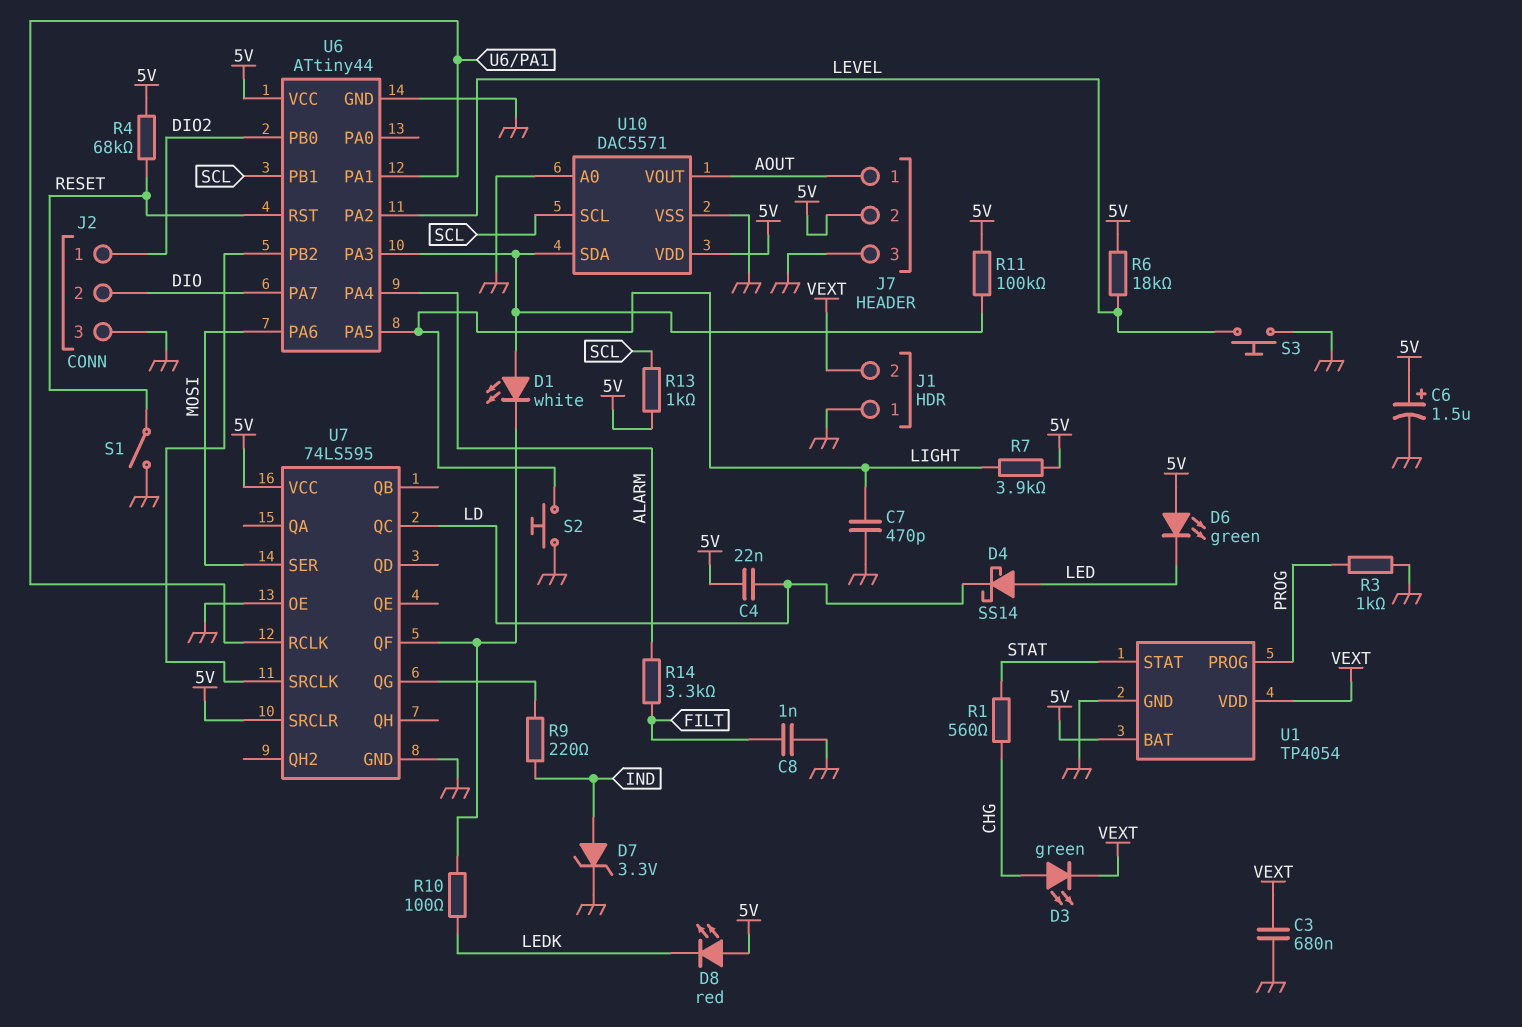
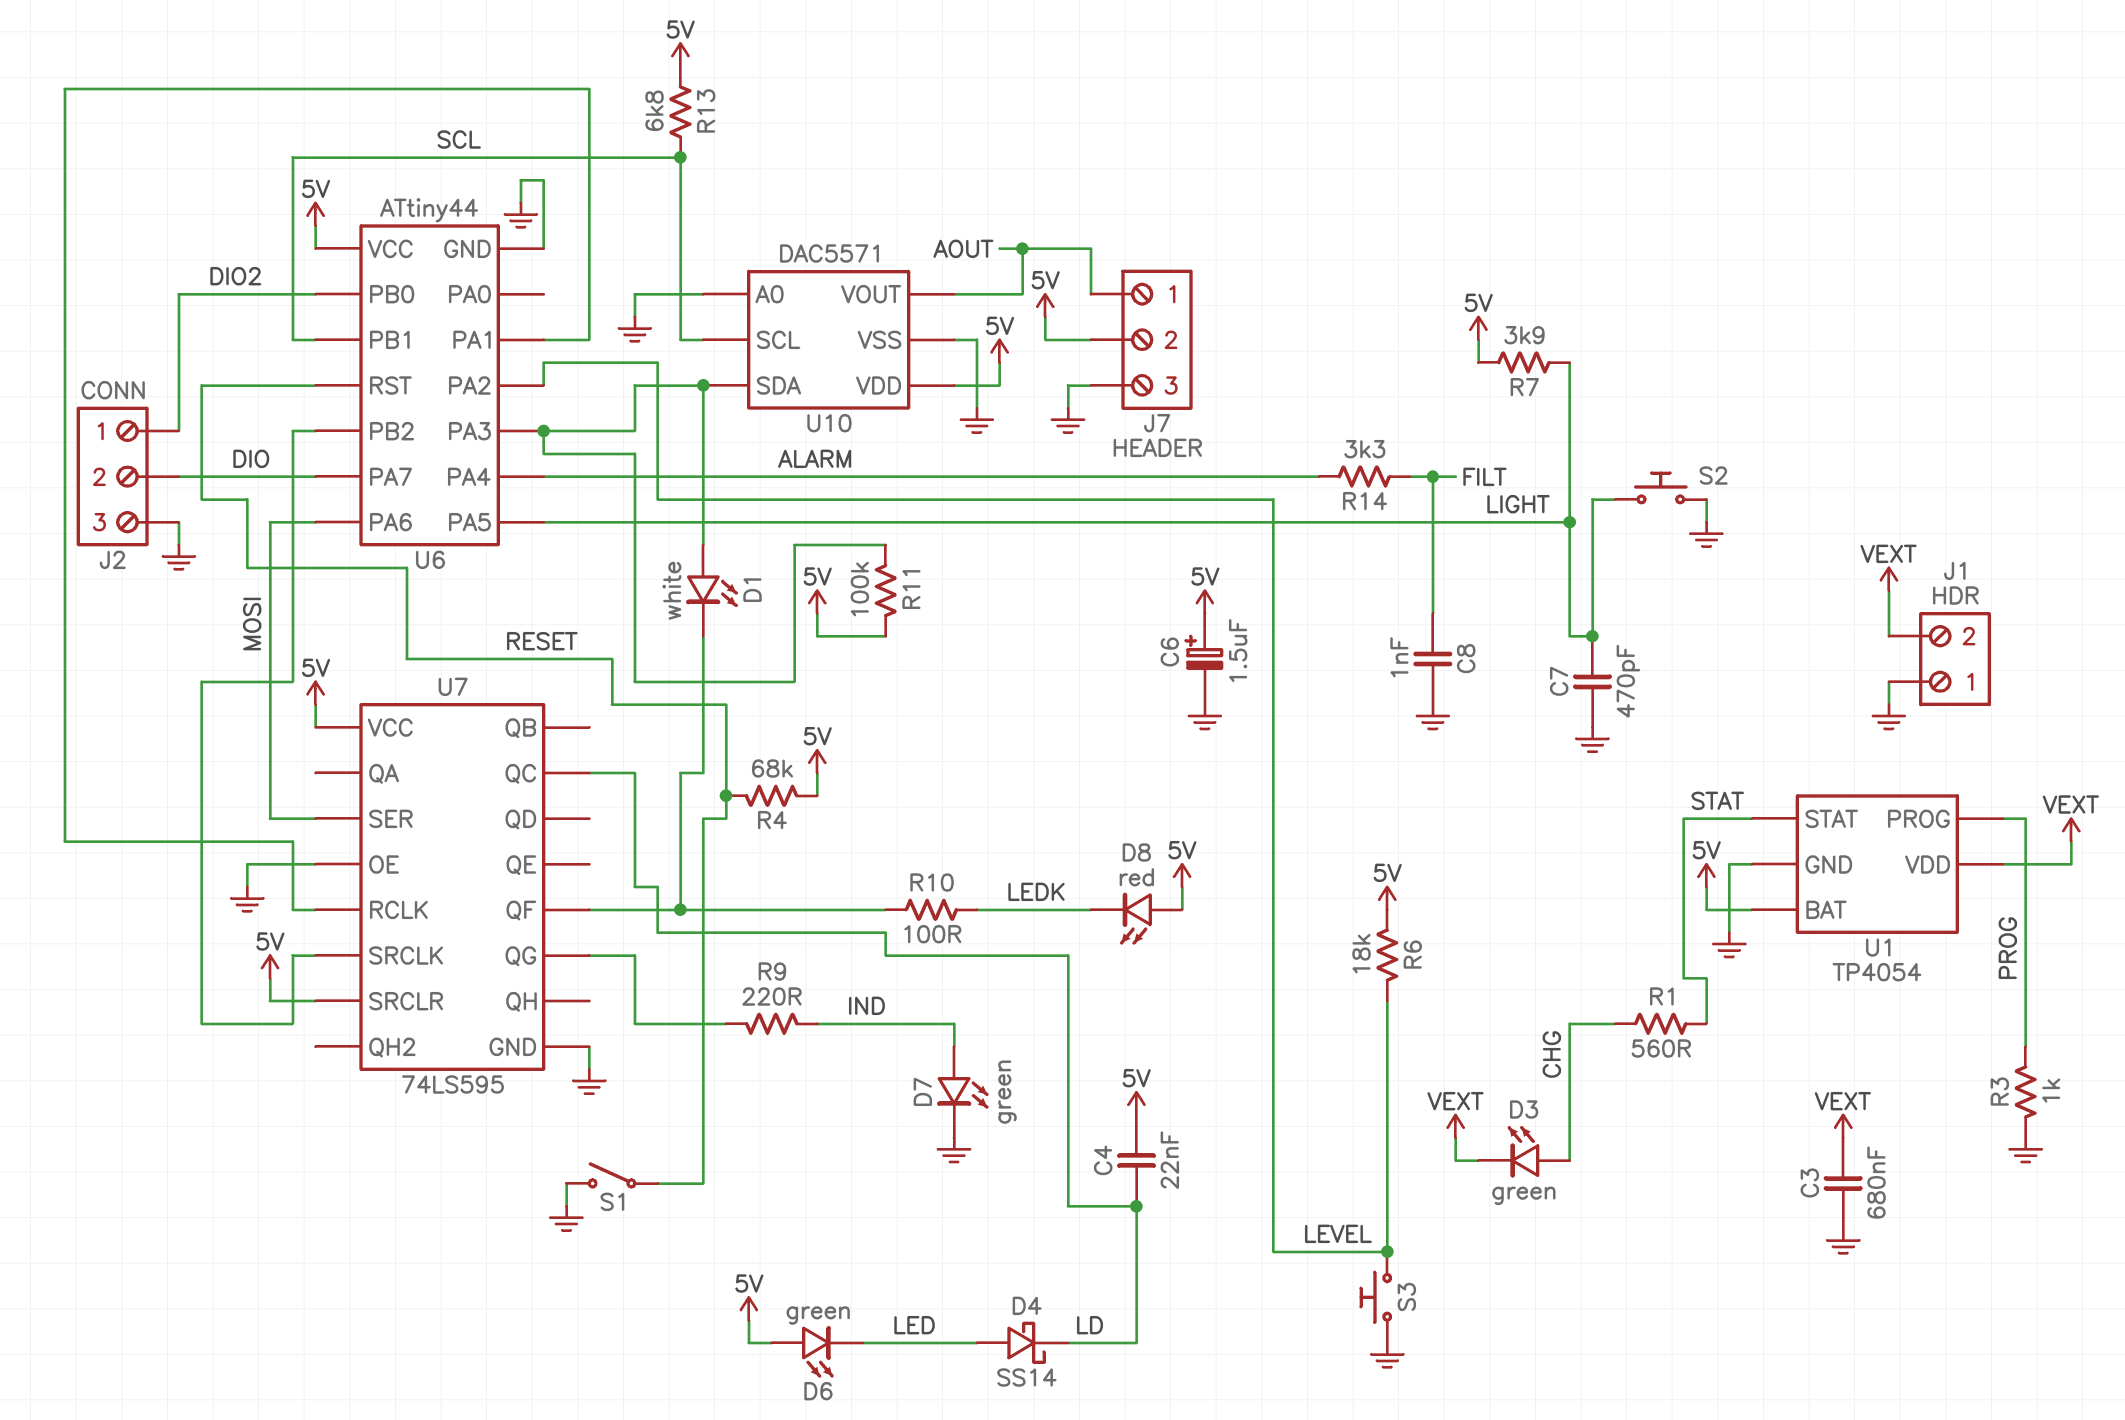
D7: zener 3.3V (A IND, K GND) -> LED green (A IND, K GND)
R13: 1k (5V, SCL) -> 6.8k (5V, SCL)

